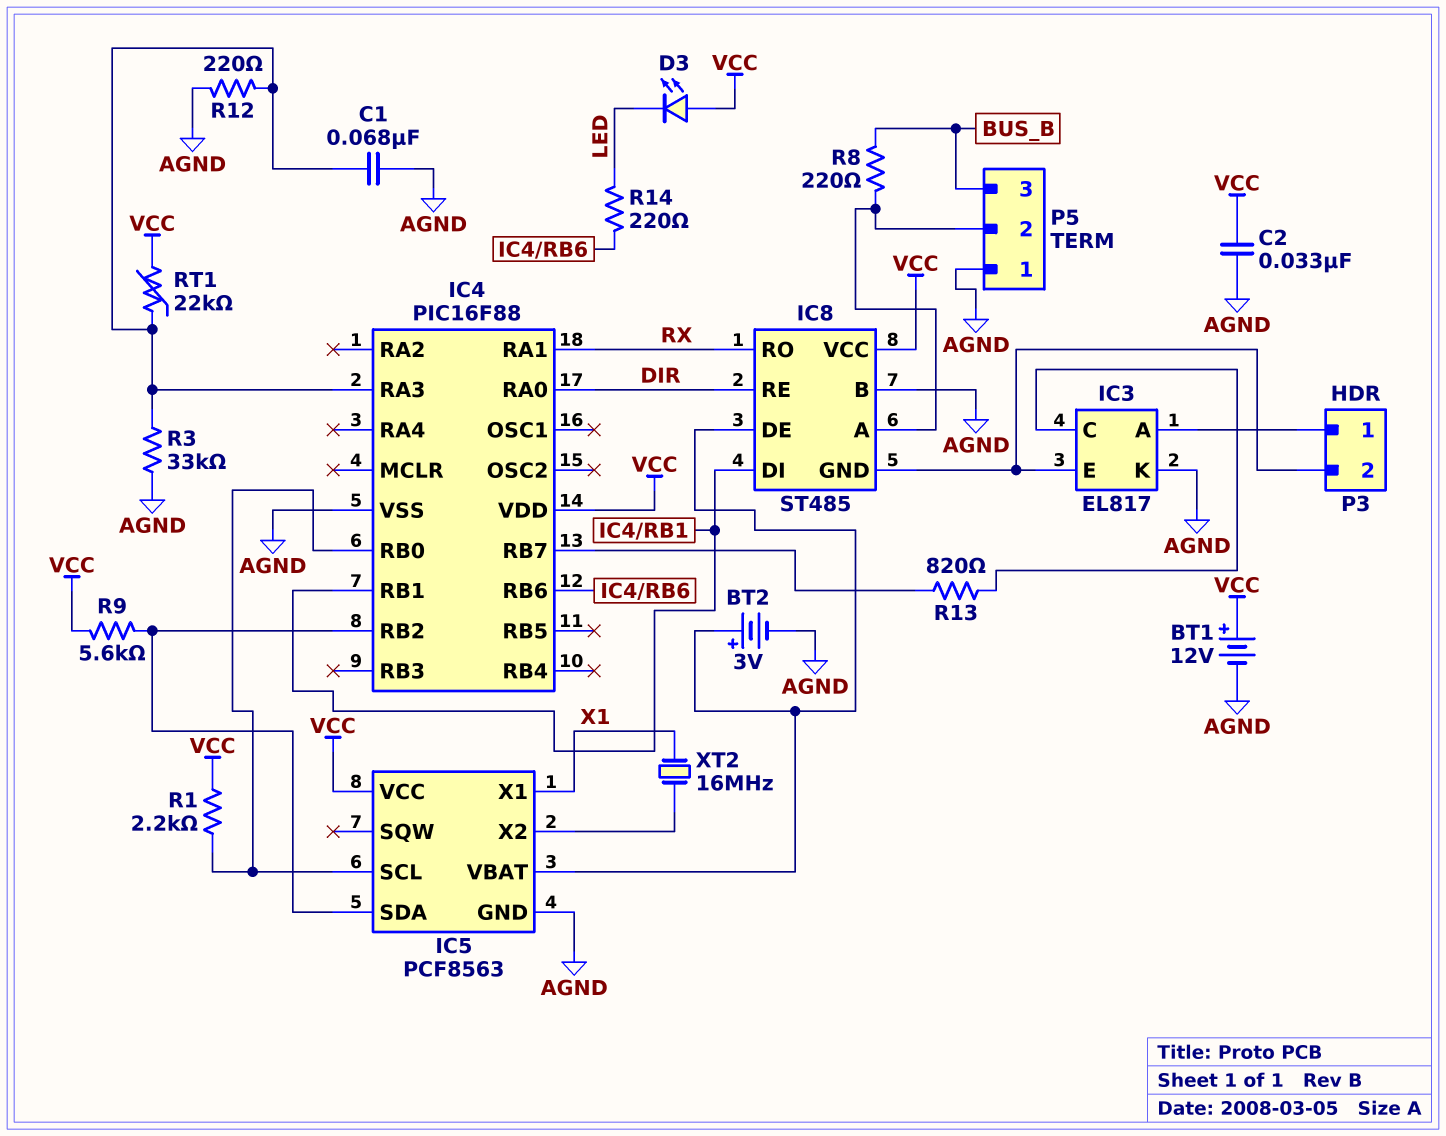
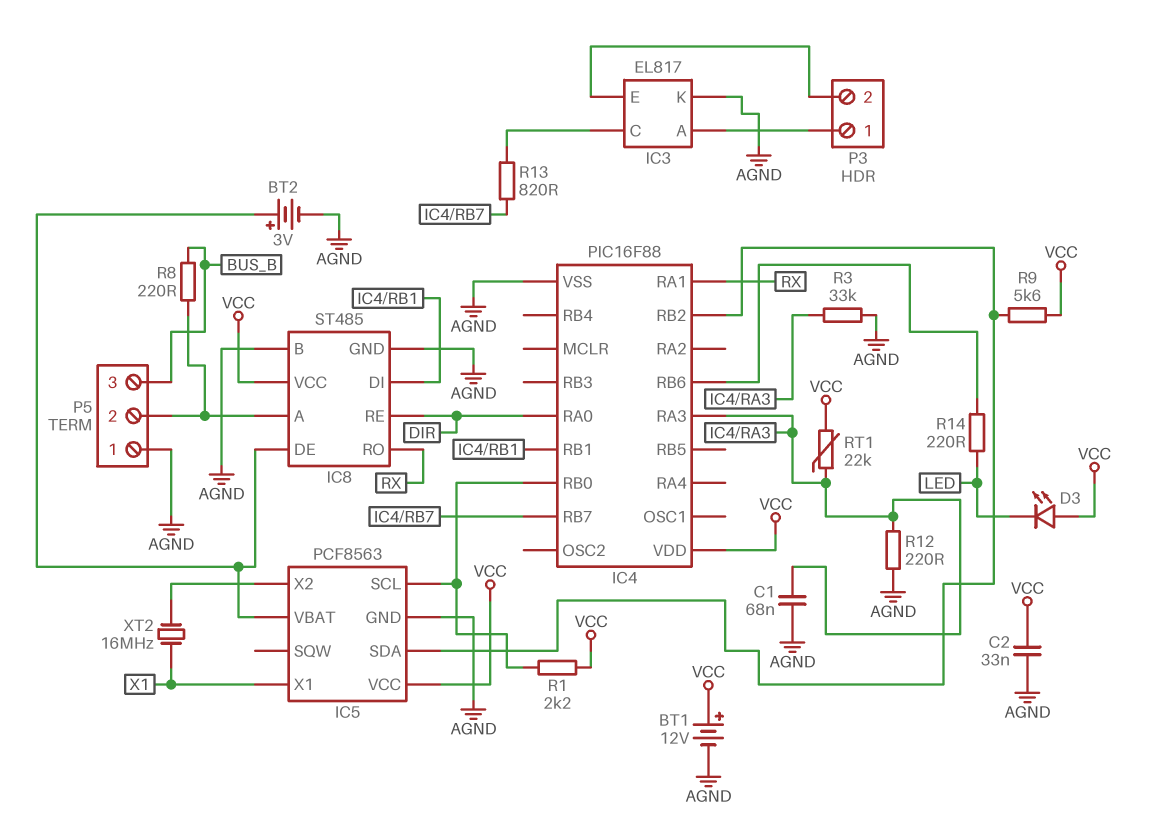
IC8 pin GND: IC3/E -> AGND

